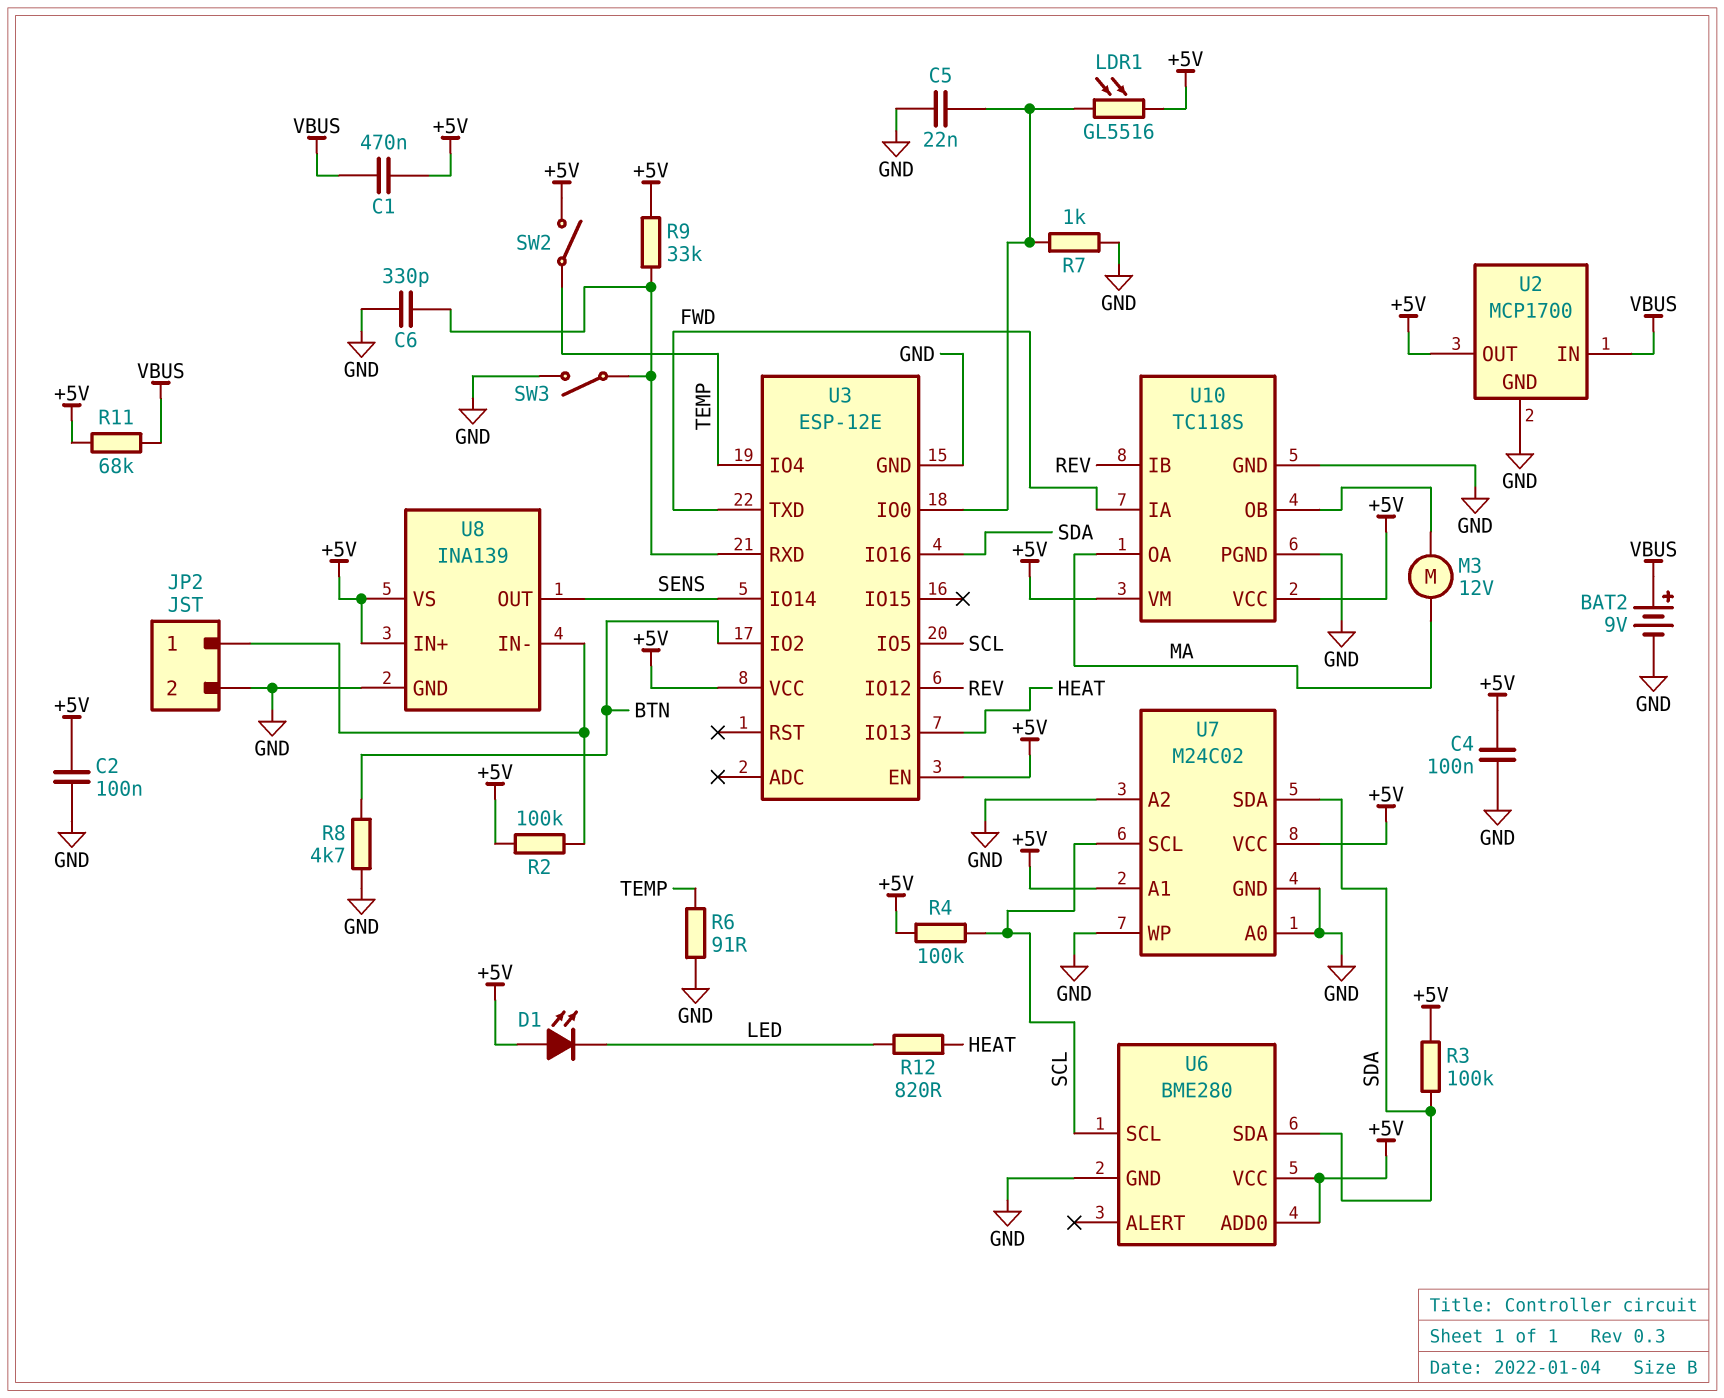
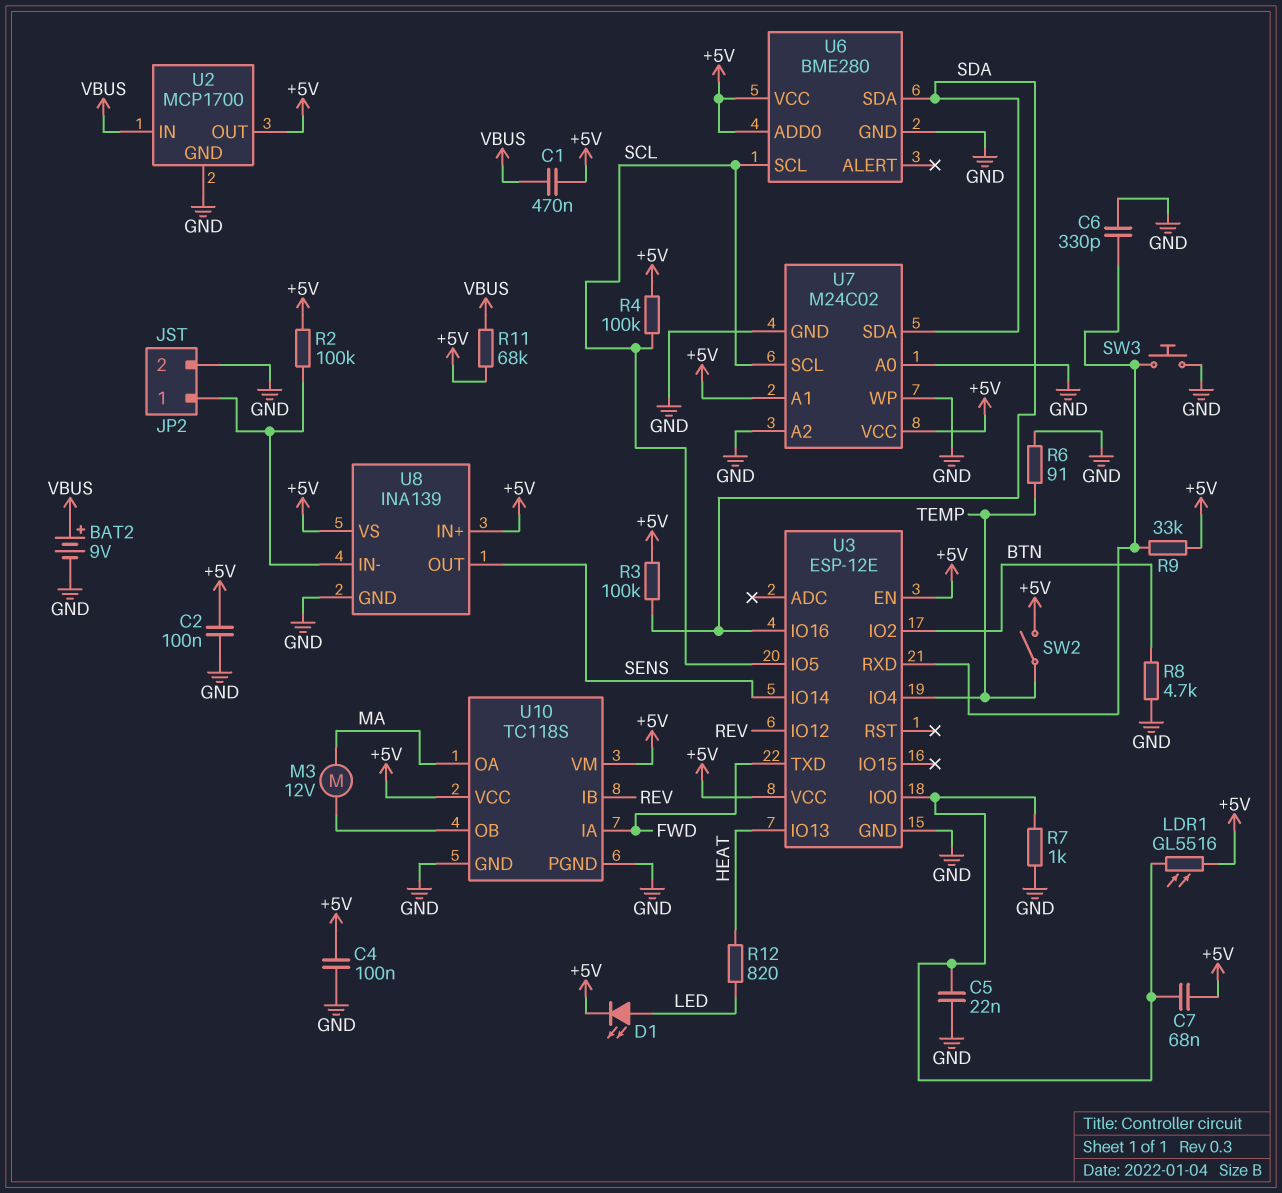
C7: none -> 68nF (+5V, U3/IO0)
D1: LED (A +5V, K LED) -> LED (A LED, K +5V)
SW3: switch (GND, U3/RXD) -> button (GND, U3/RXD)

